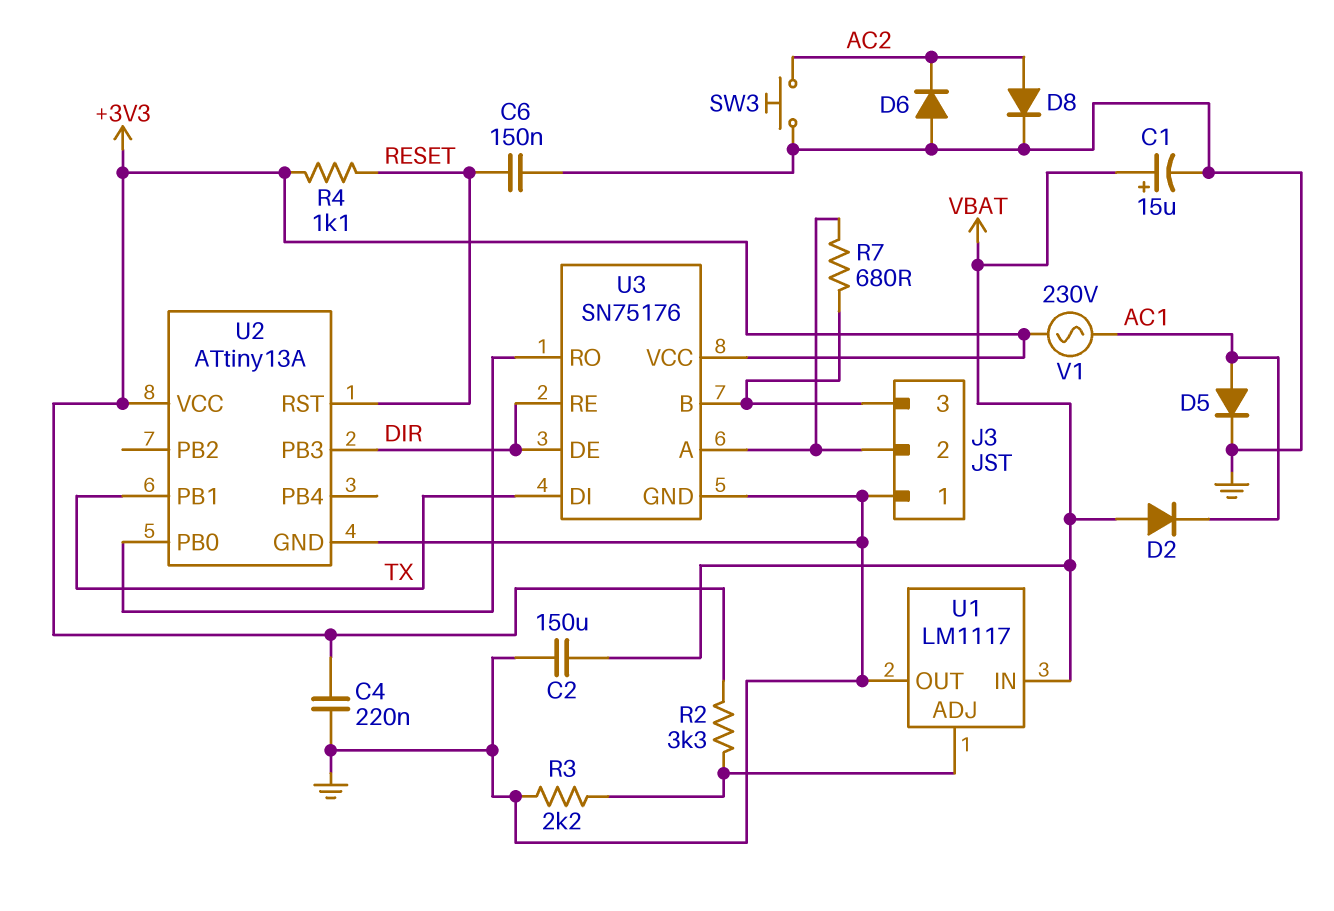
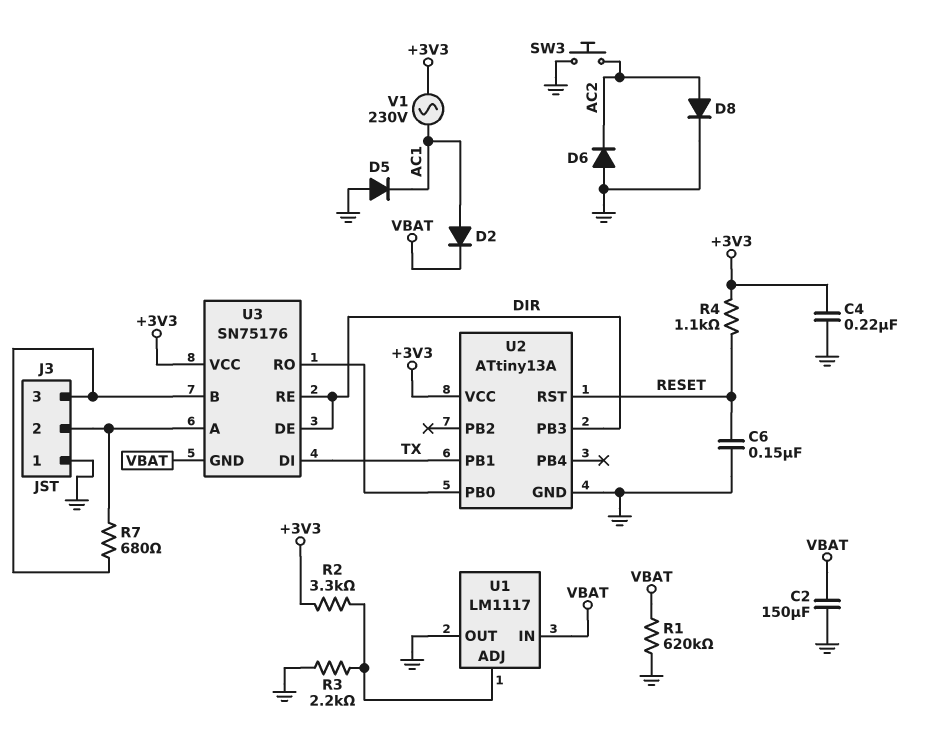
C1: 15uF (plus VBAT, minus GND) -> none
D2: diode (A VBAT, K AC1) -> diode (A AC1, K VBAT)
D5: diode (A AC1, K GND) -> diode (A GND, K AC1)
R1: none -> 620k (GND, VBAT)
U3 pin GND: GND -> VBAT

